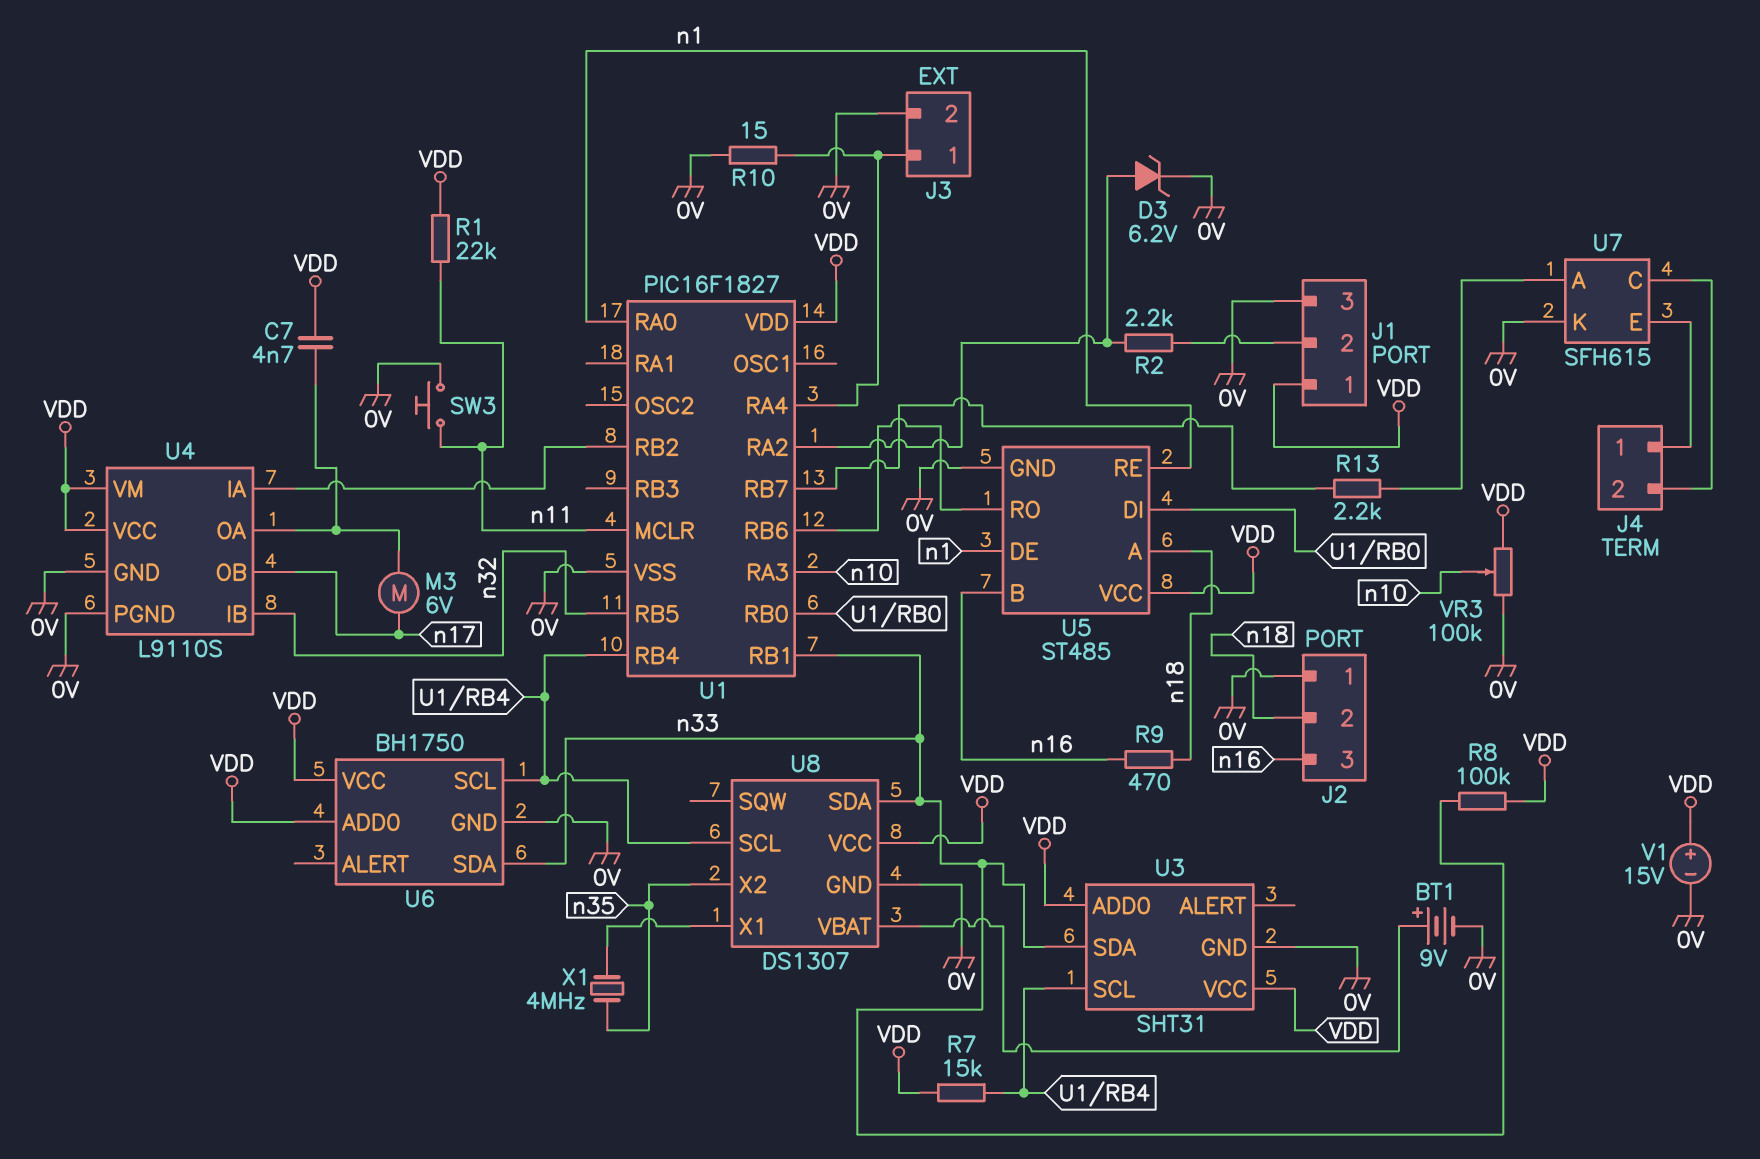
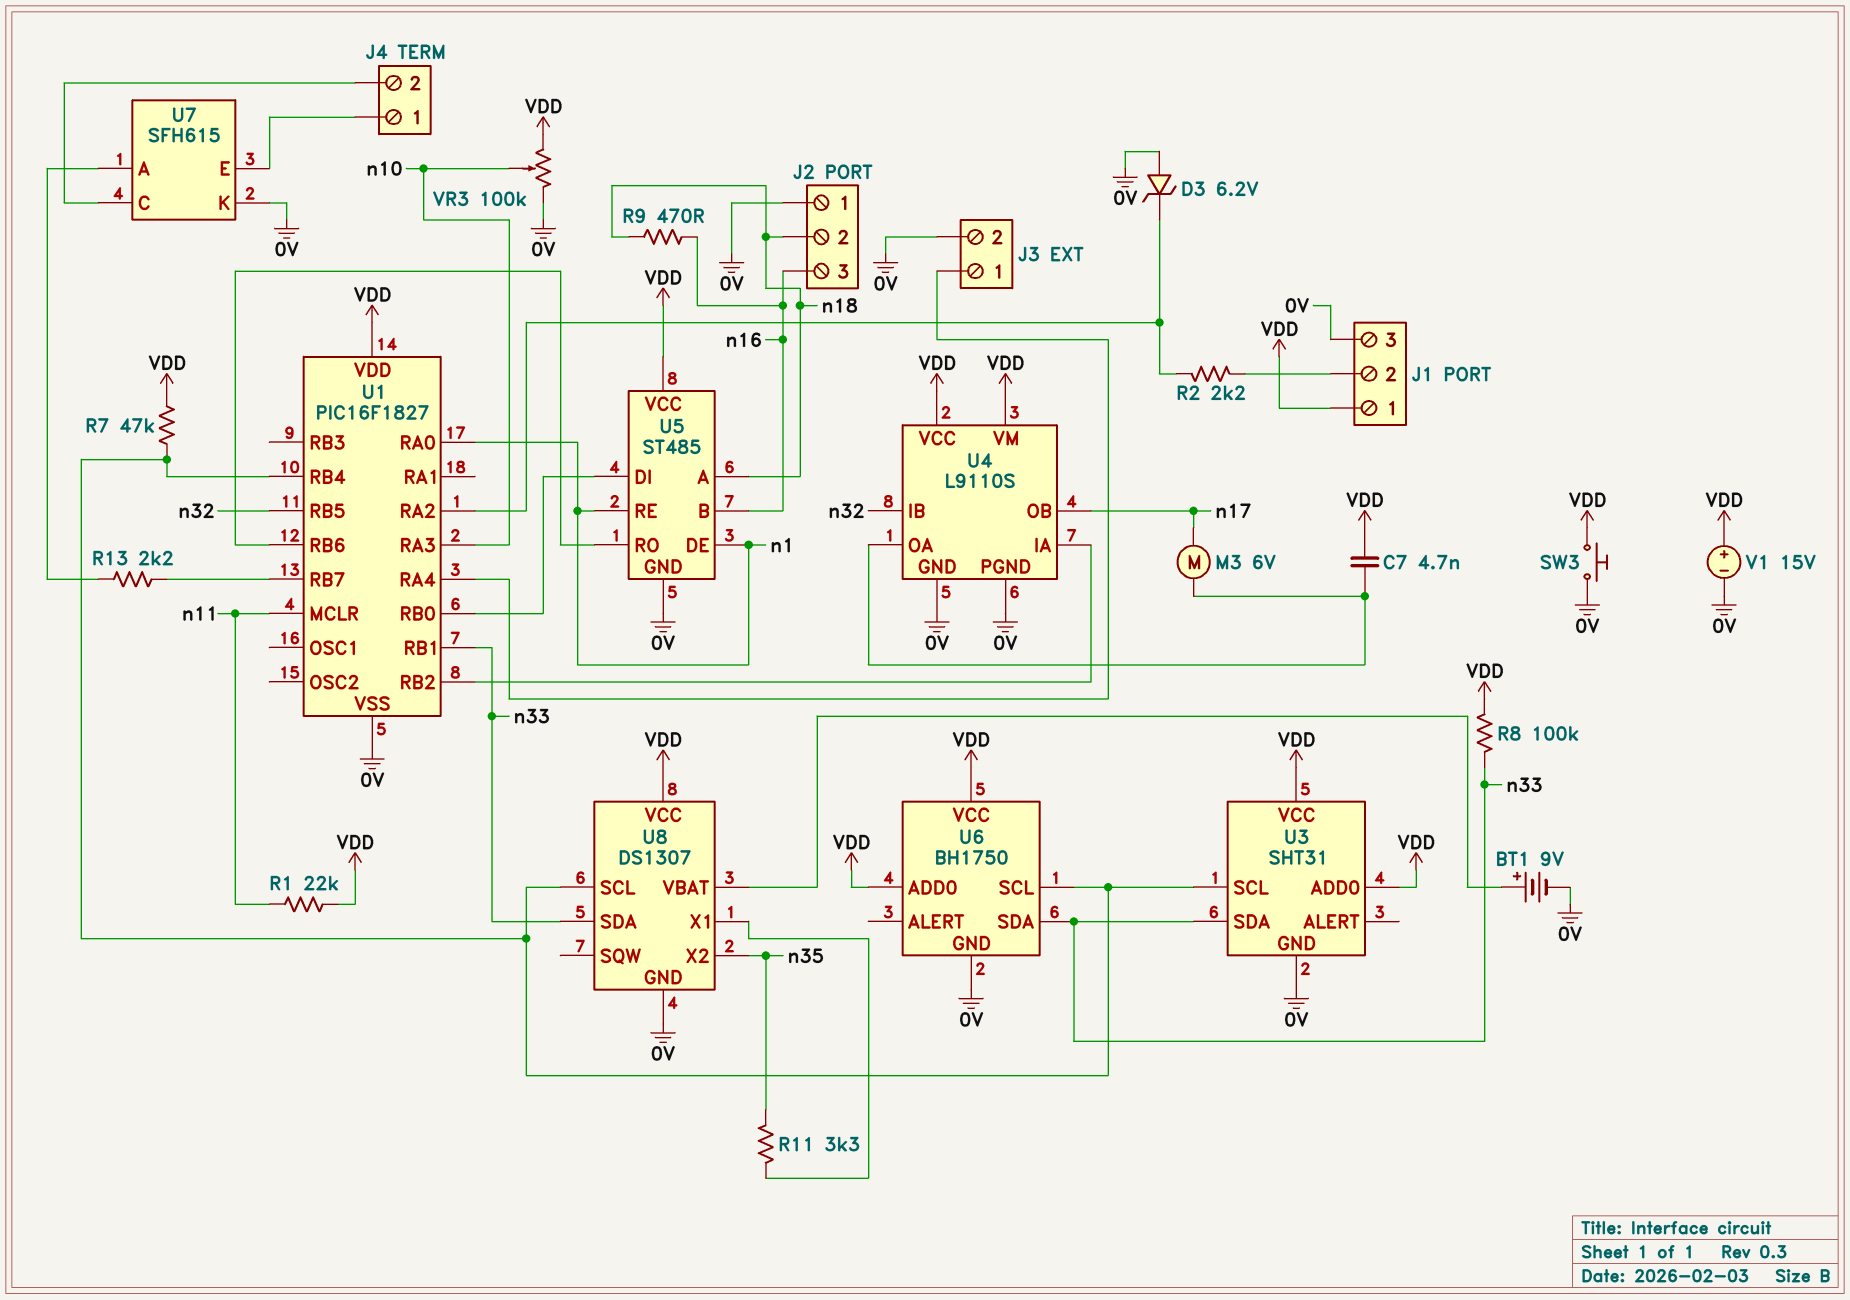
D3: zener 6.2V (A U1/RA2, K 0V) -> zener 6.2V (A 0V, K U1/RA2)
R7: 15k (U1/RB4, VDD) -> 47k (U1/RB4, VDD)
R10: 15 (0V, J3/1) -> none
R11: none -> 3.3k (U8/X1, n35)
SW3: button (0V, n11) -> button (0V, VDD)
X1: 4MHz (U8/X1, n35) -> none

